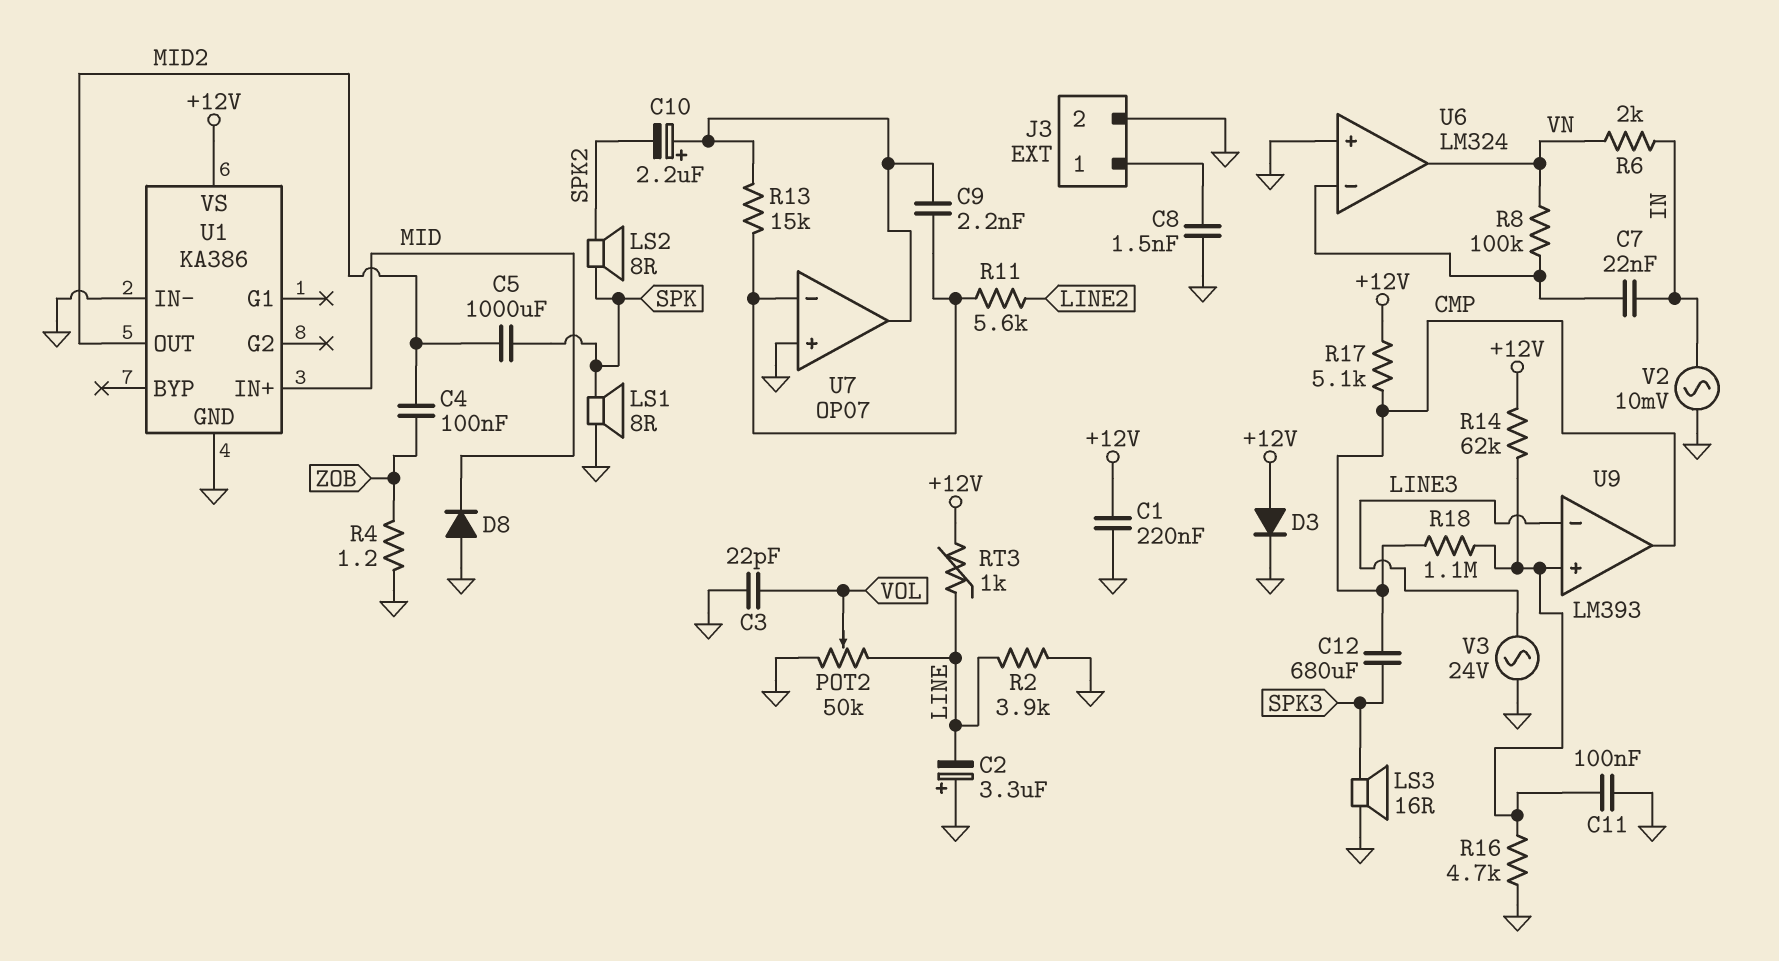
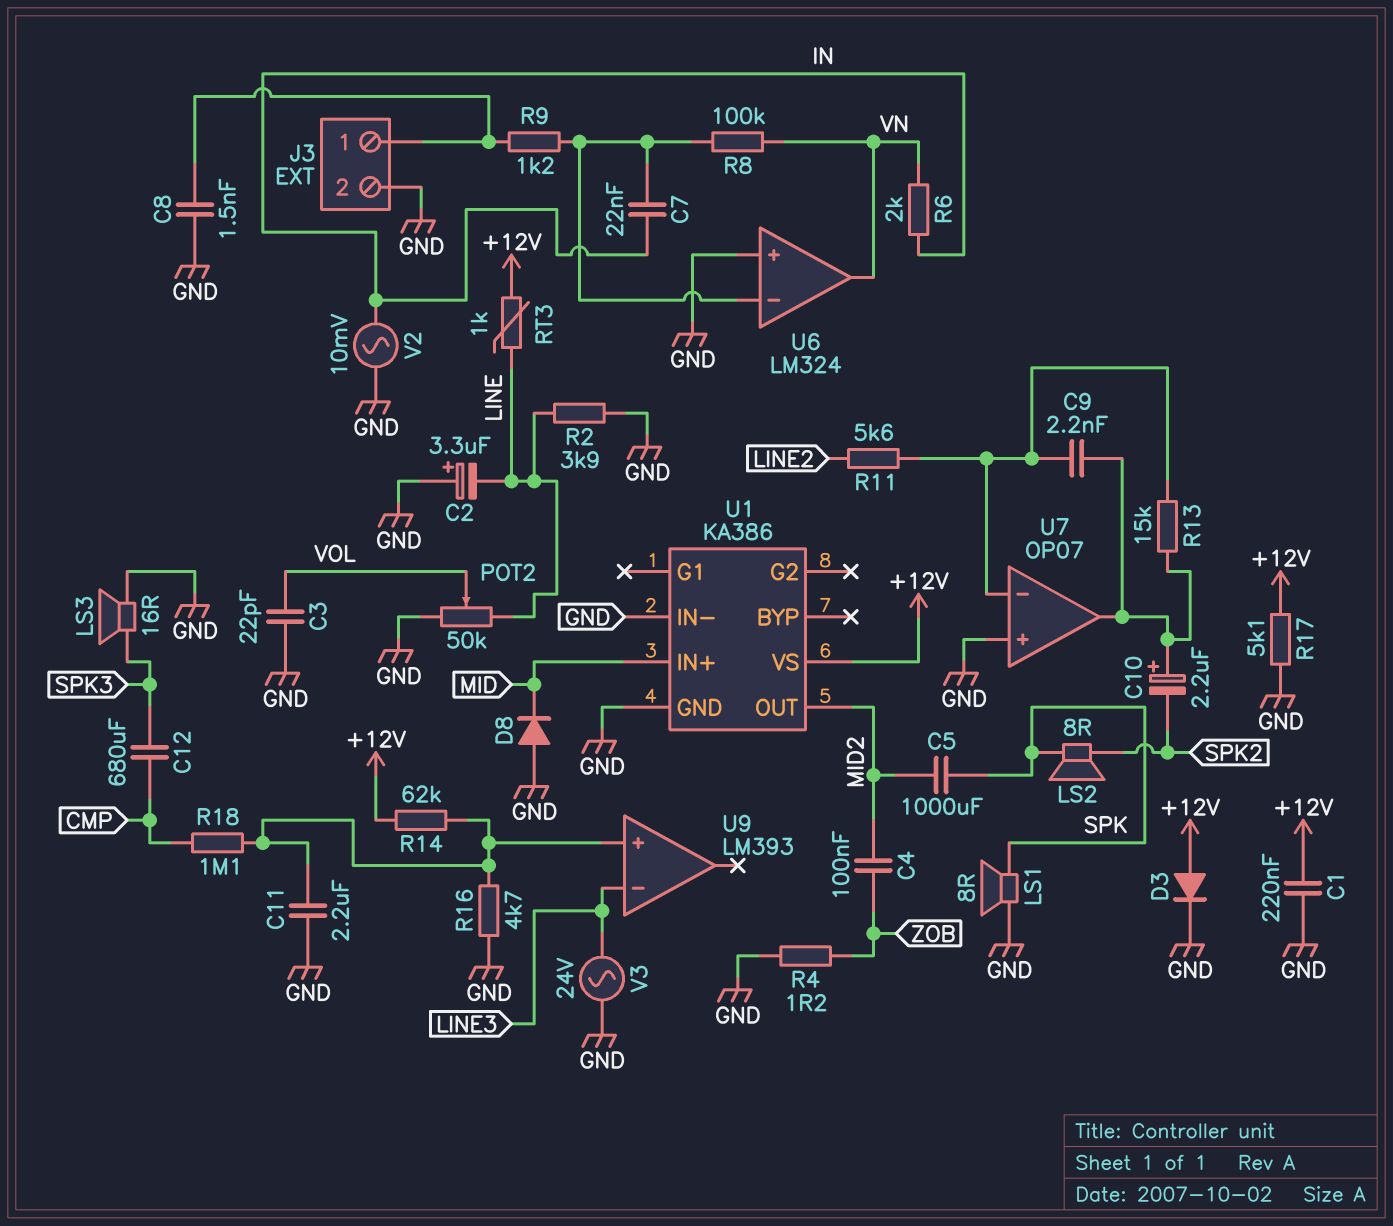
C11: 100nF (GND, U9/in+) -> 2.2uF (GND, U9/in+)
R9: none -> 1.2k (J3/1, U6/in-)
R17: 5.1k (+12V, CMP) -> 5.1k (+12V, GND)
U9 pin out: CMP -> none

